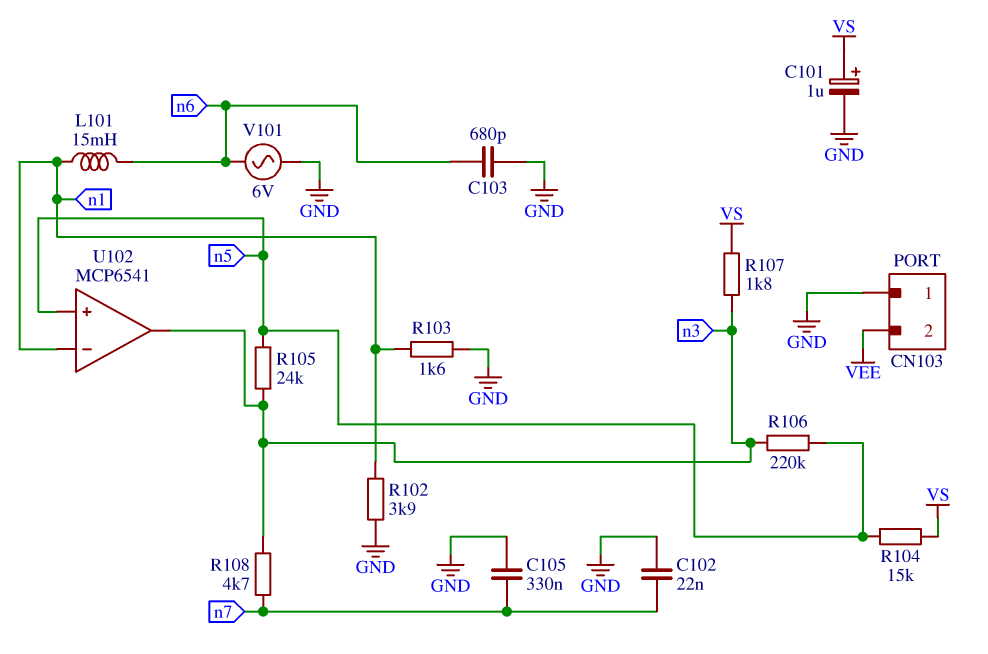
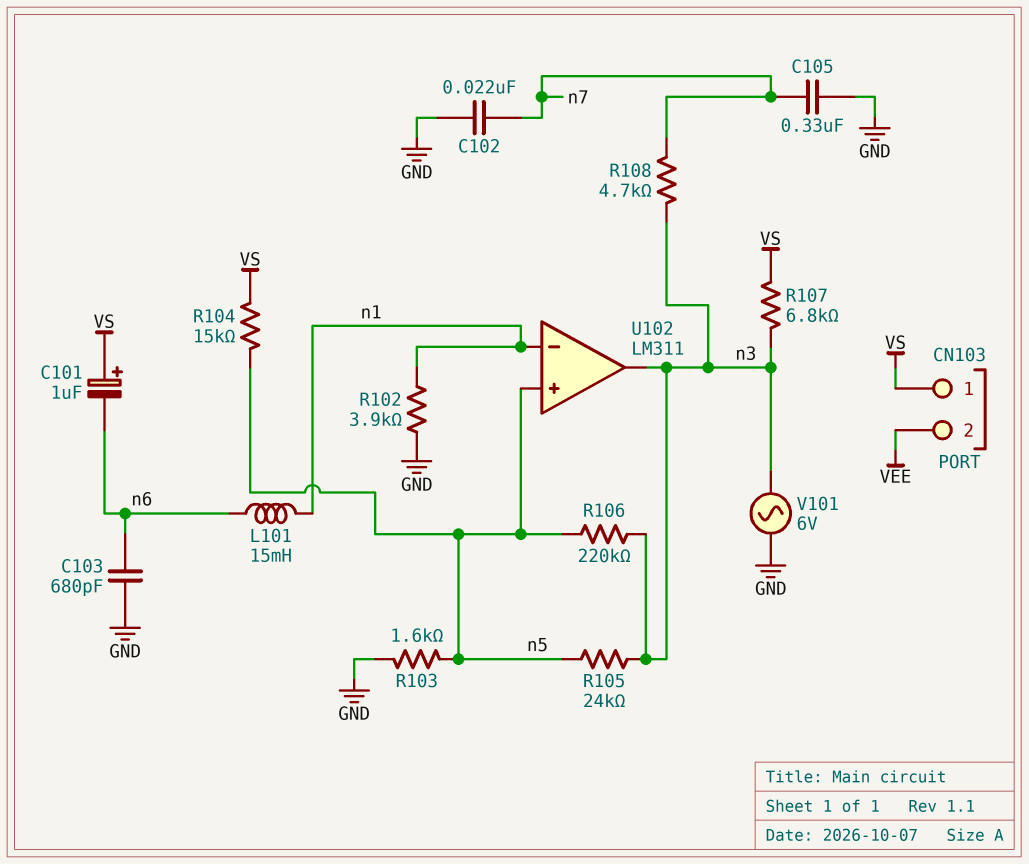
C101: 1uF (plus VS, minus GND) -> 1uF (plus VS, minus n6)
CN103 pin 1: GND -> VS
R103: 1.6k (GND, n1) -> 1.6k (GND, n5)
R107: 1.8k (VS, n3) -> 6.8k (VS, n3)
U102: MCP6541 -> LM311
V101: AC 6V (GND, n6) -> AC 6V (GND, n3)

